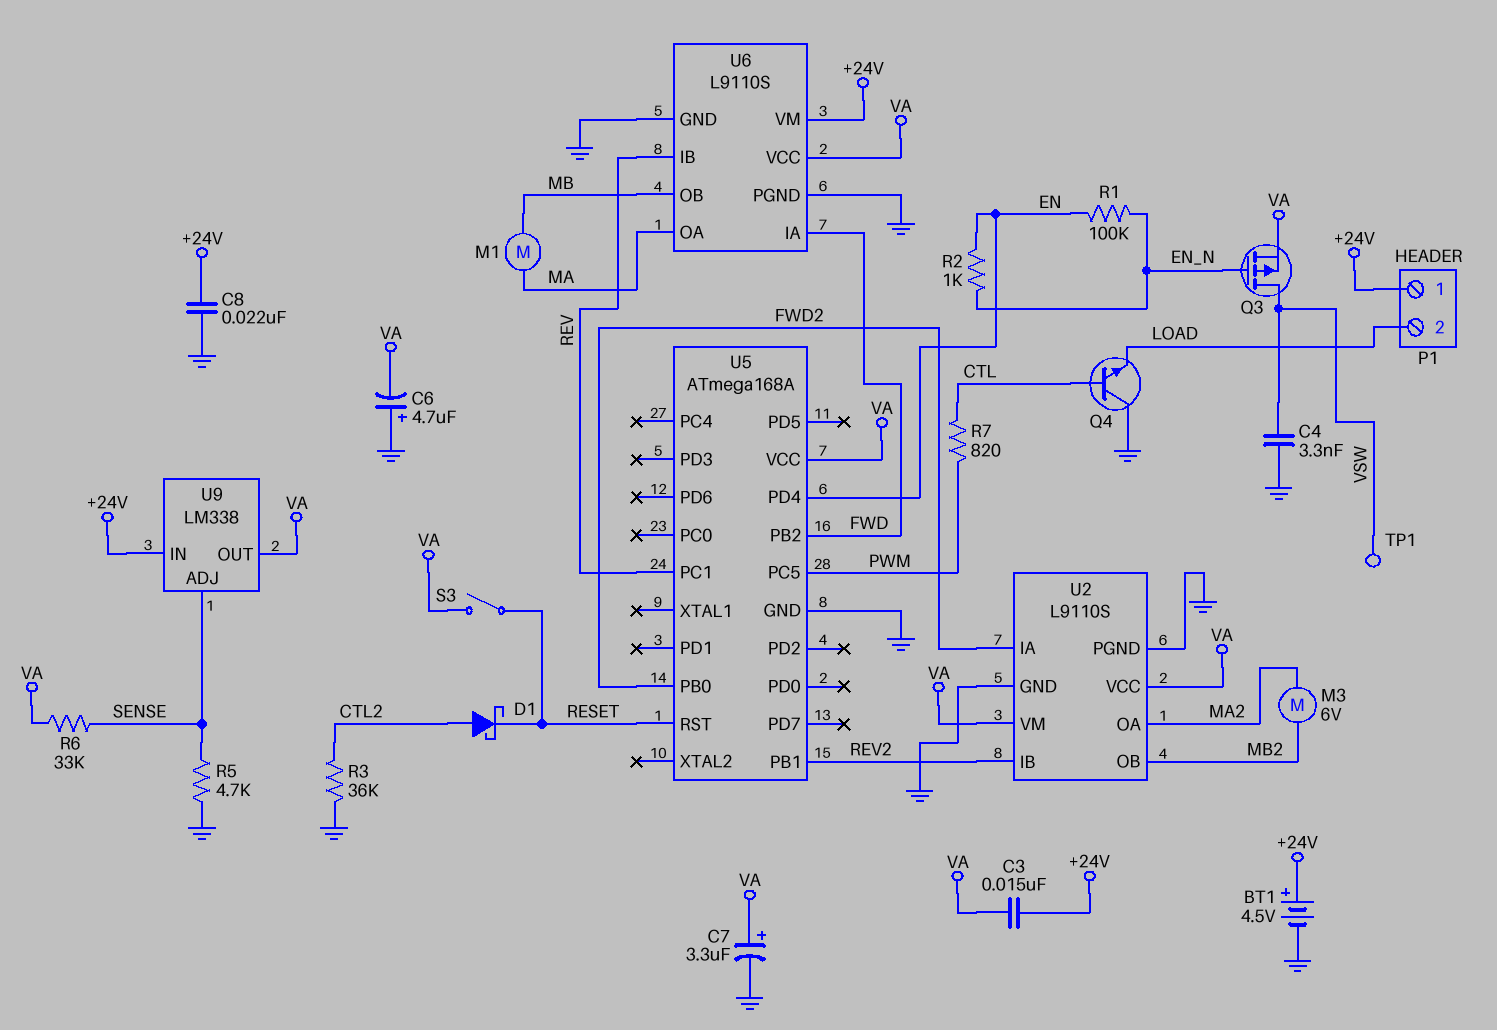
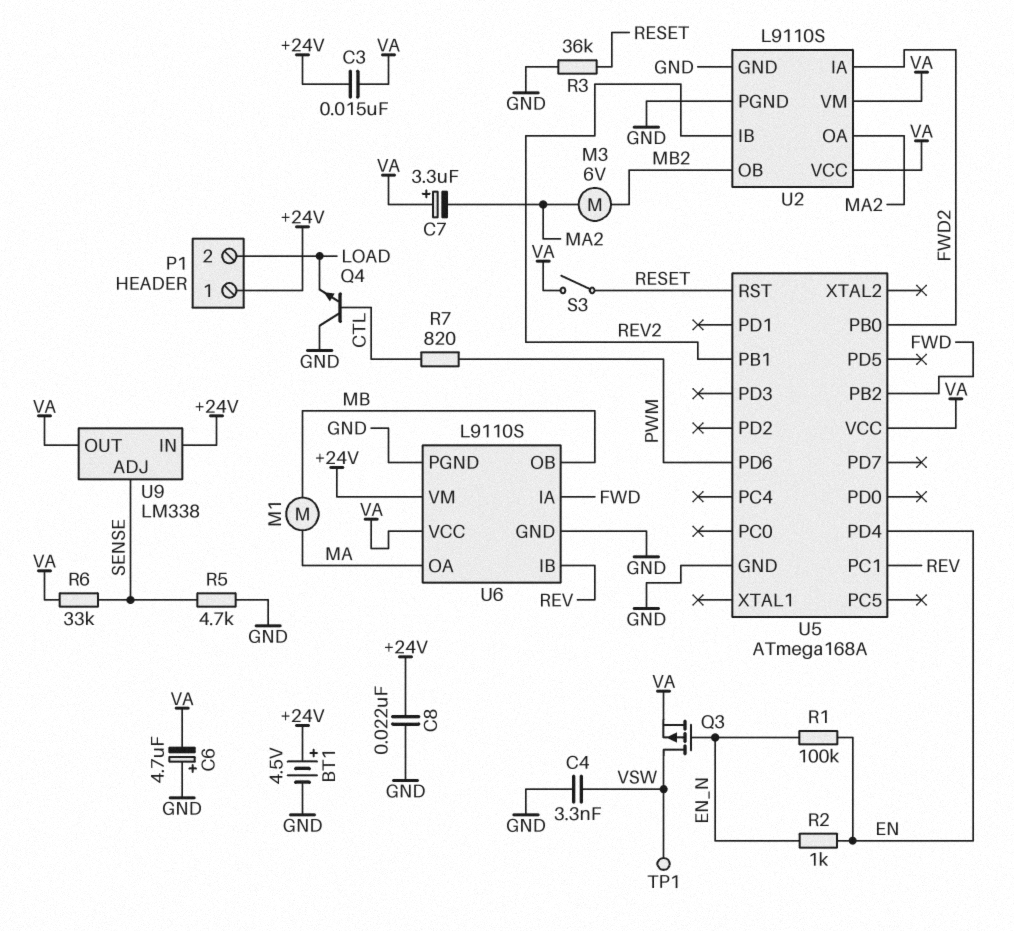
C7: 3.3uF (plus VA, minus GND) -> 3.3uF (plus VA, minus MA2)
D1: schottky (A CTL2, K RESET) -> none
R3: 36k (CTL2, GND) -> 36k (GND, RESET)
U5 pin PC5: PWM -> none
U5 pin PD6: none -> PWM

